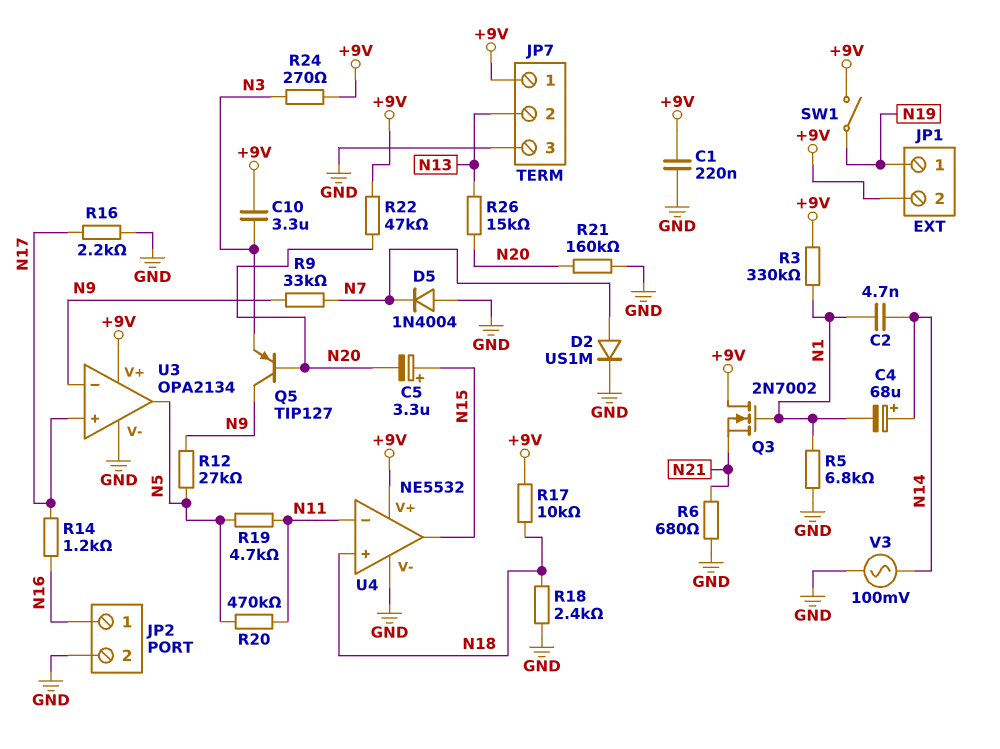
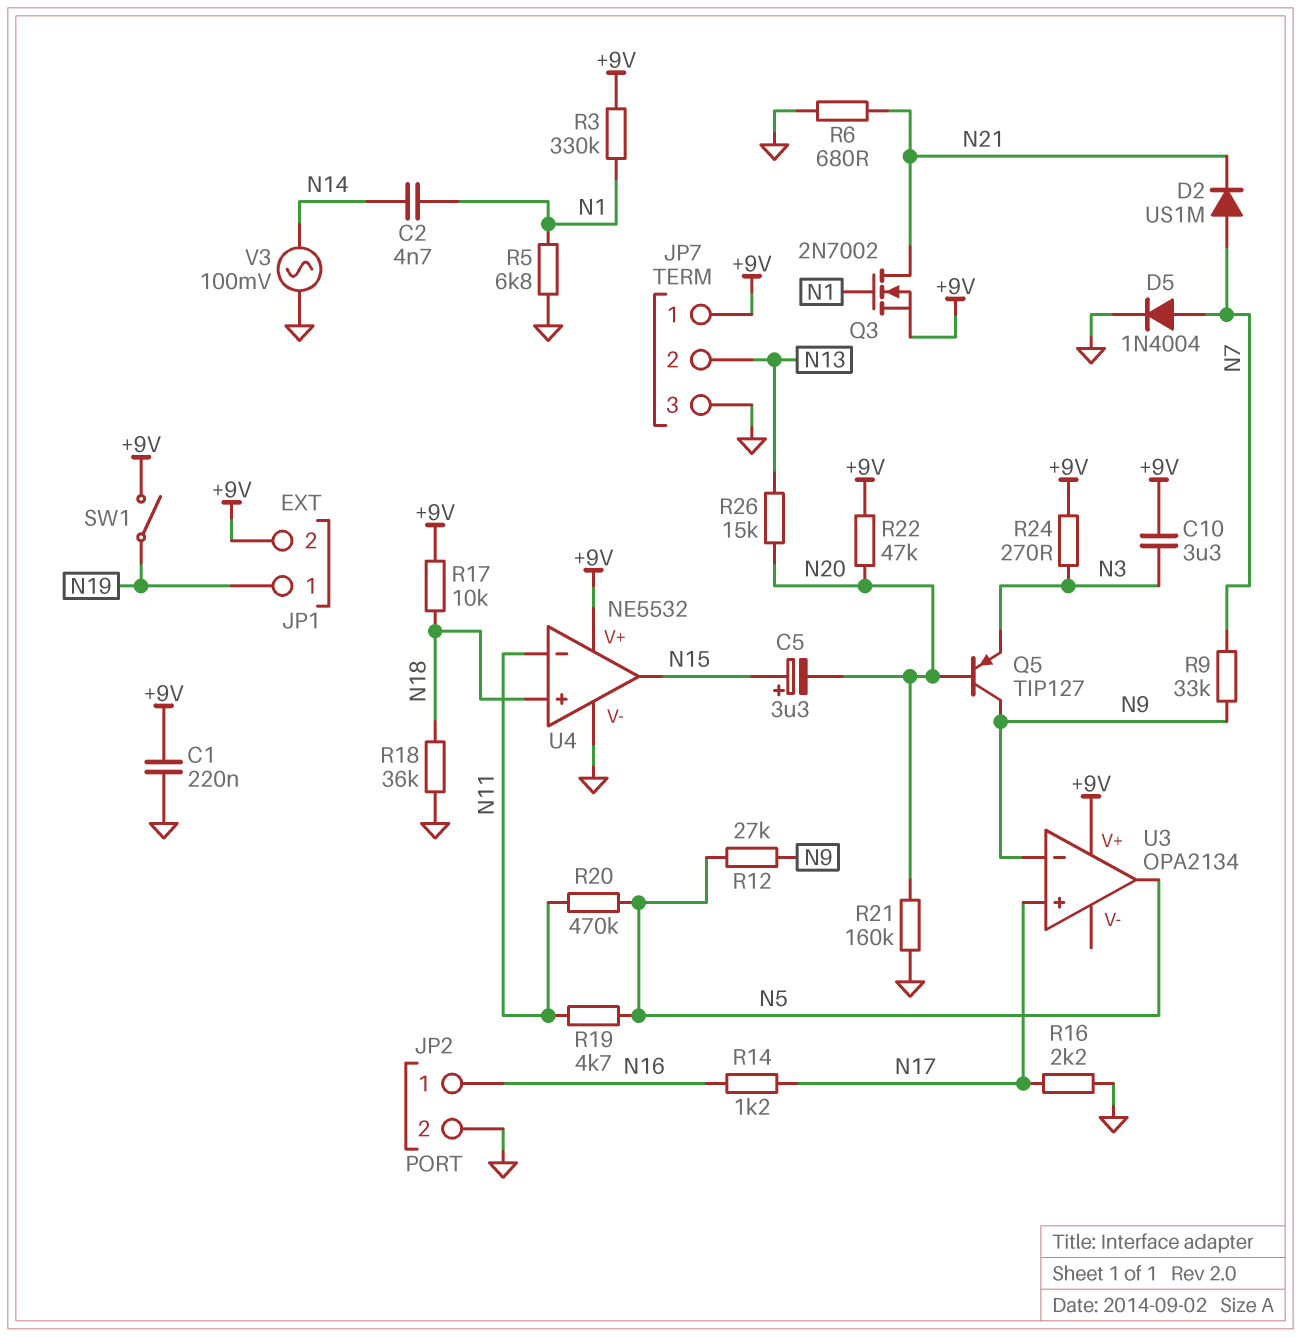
C4: 68uF (plus N14, minus N1) -> none
D2: diode US1M (A N7, K GND) -> diode US1M (A N7, K N21)
D5: diode 1N4004 (A GND, K N7) -> diode 1N4004 (A N7, K GND)
Q3: NMOS 2N7002 (G N1, D +9V, S N21) -> NMOS 2N7002 (G N1, D N21, S +9V)
R18: 2.4k (GND, N18) -> 36k (GND, N18)
U3 pin V-: GND -> none

